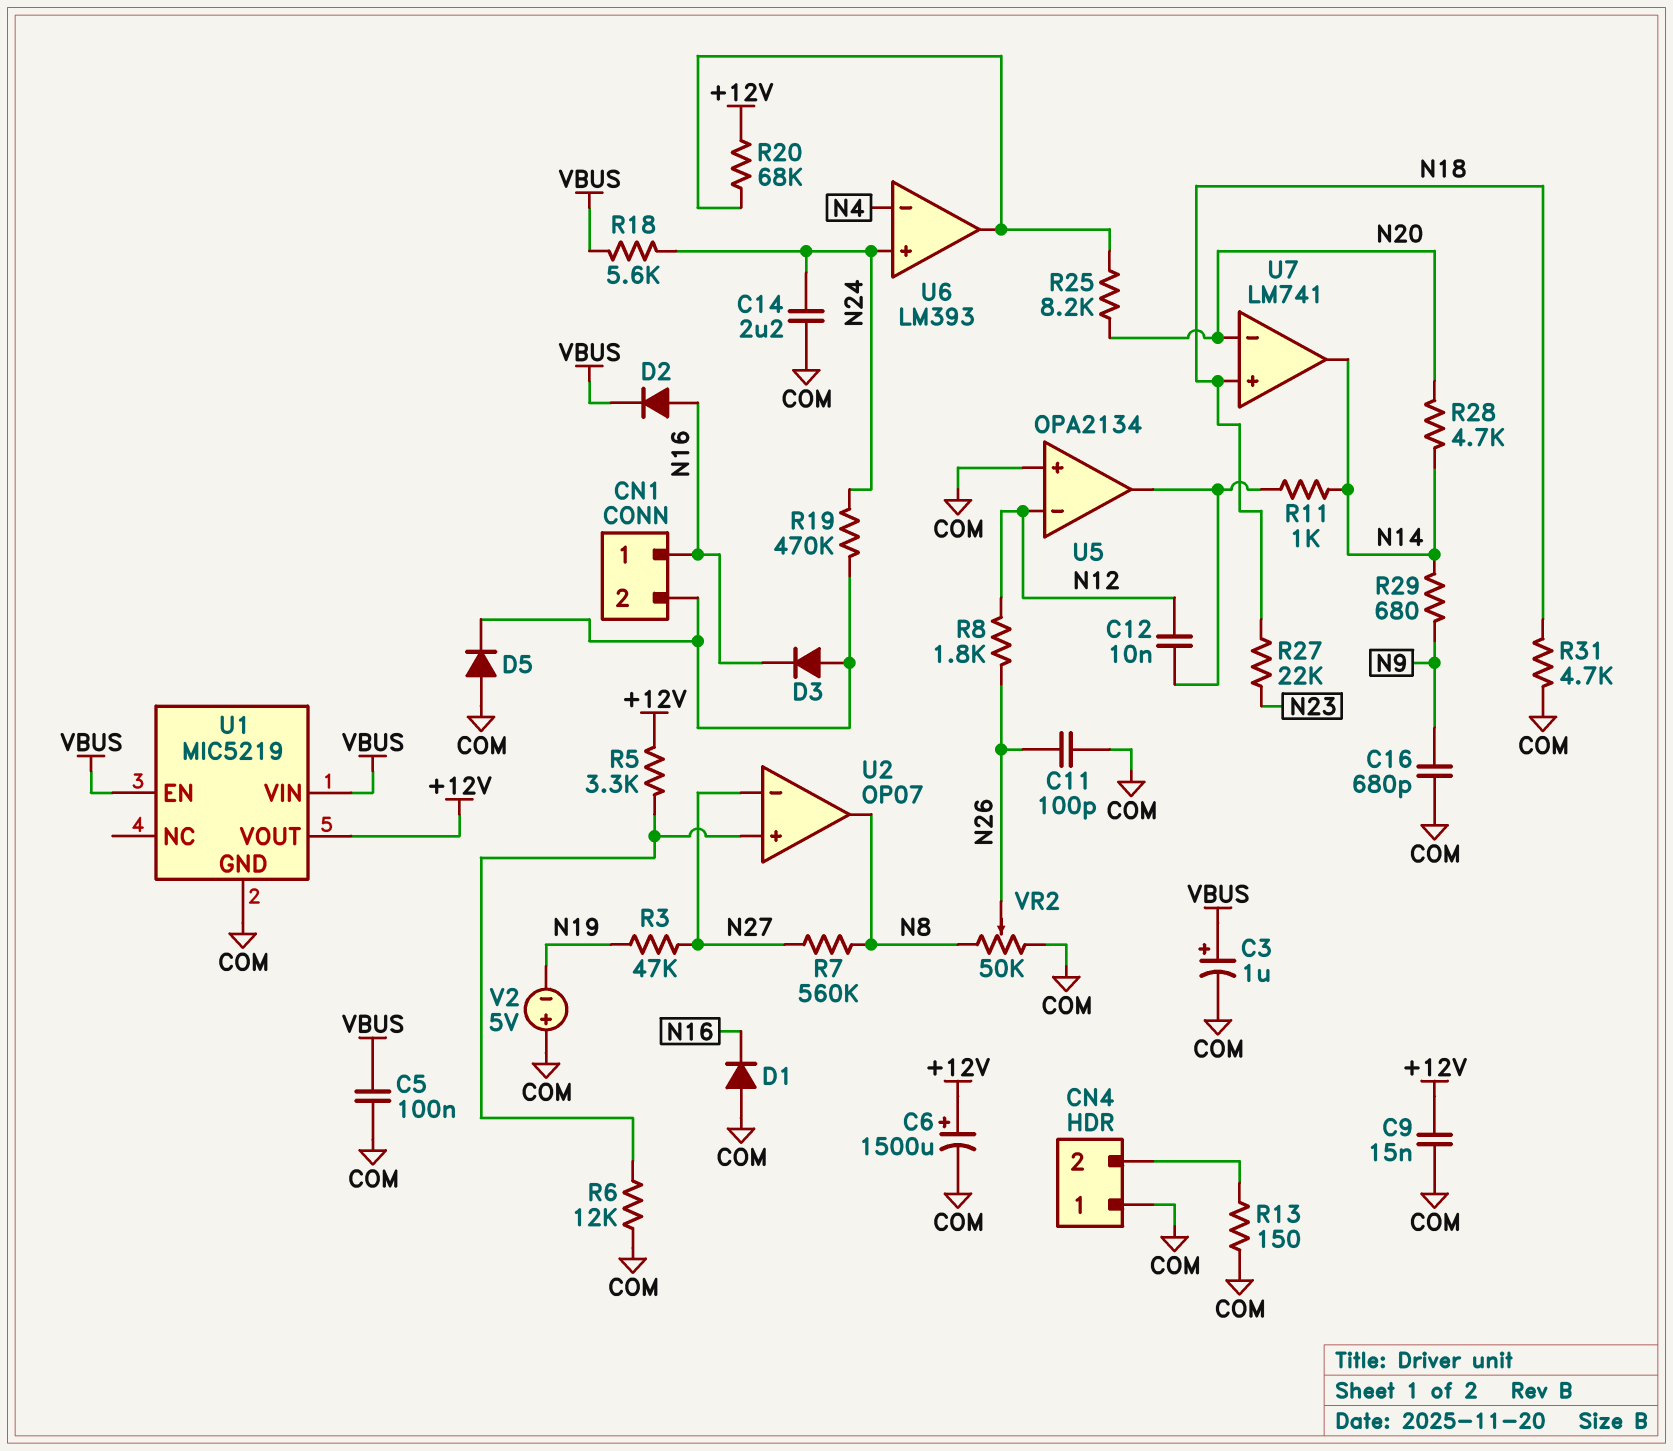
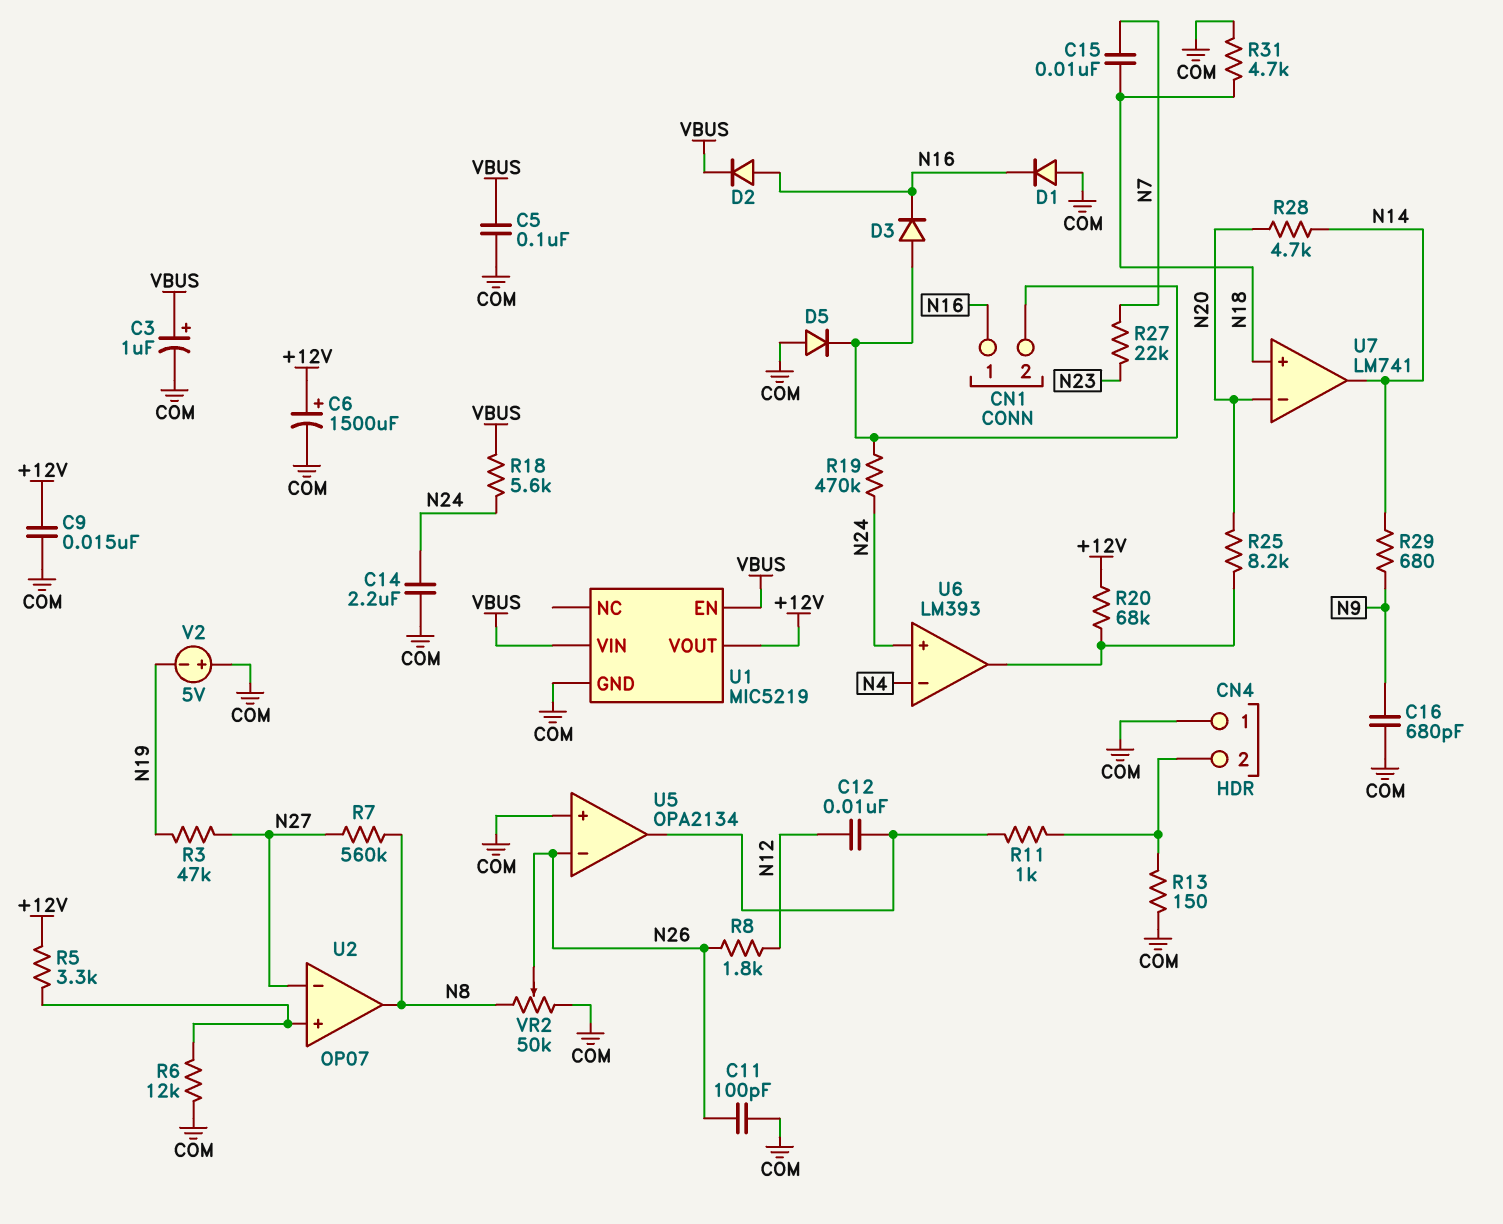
C15: none -> 10nF (N7, N18)
R11: 1k (N14, U5/out) -> 1k (CN4/2, U5/out)
R27: 22k (N18, N23) -> 22k (N7, N23)
U5 pin in-: N12 -> N26

